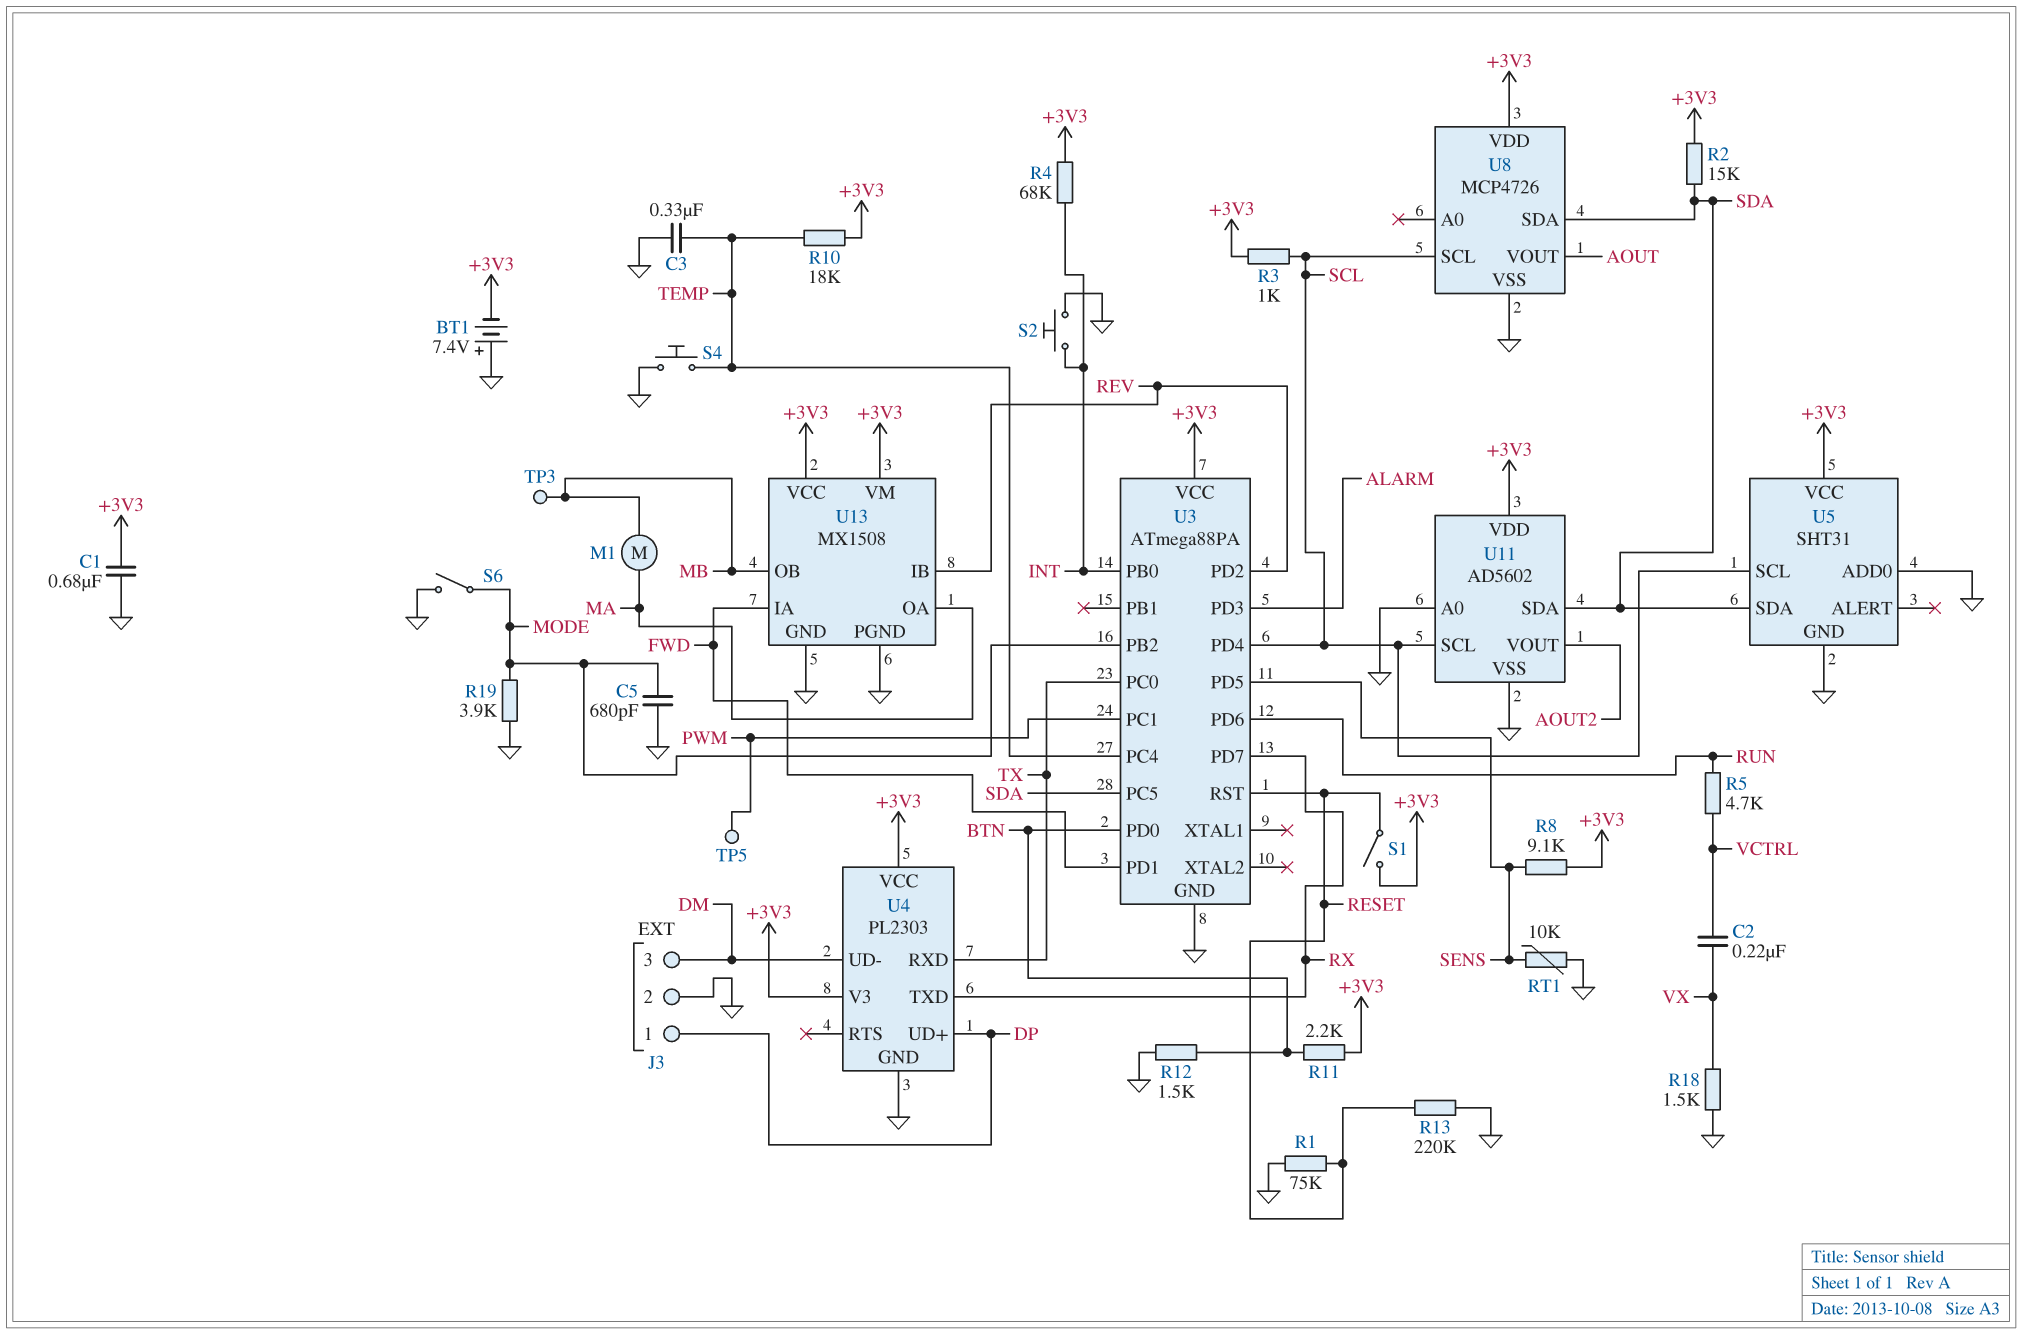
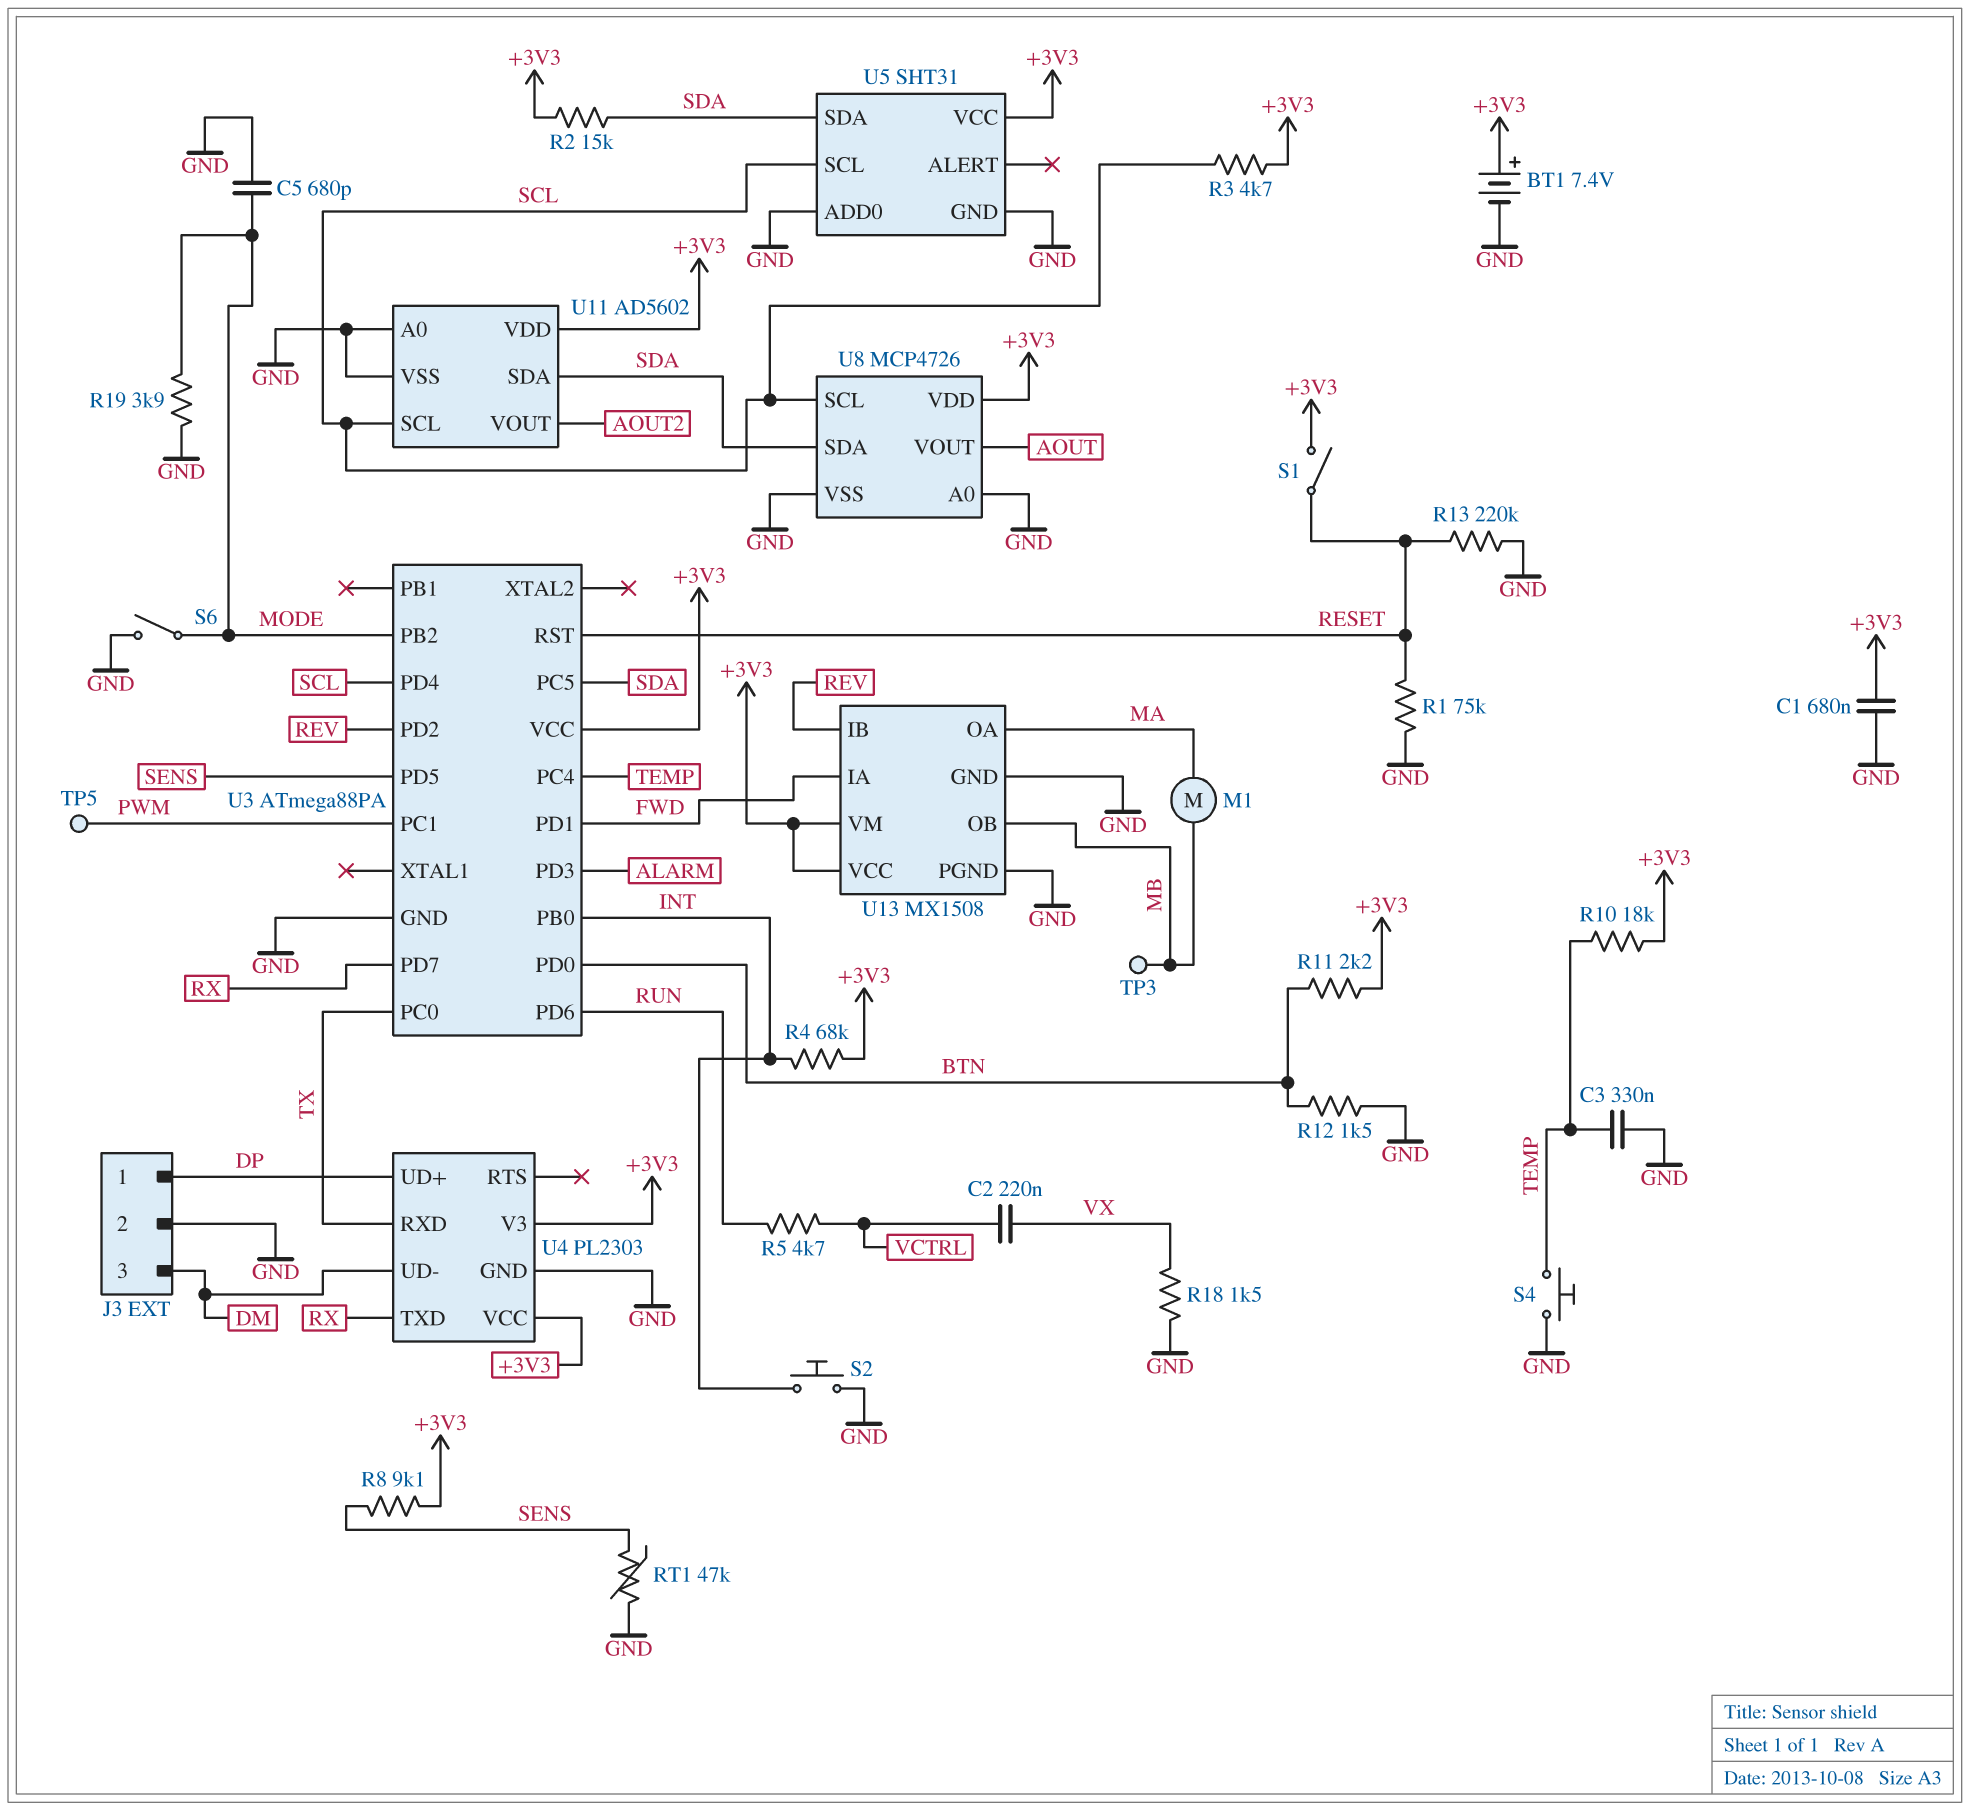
BT1: 7.4V (plus GND, minus +3V3) -> 7.4V (plus +3V3, minus GND)
R3: 1k (+3V3, SCL) -> 4.7k (+3V3, SCL)
RT1: 10k (GND, SENS) -> 47k (GND, SENS)
U8 pin A0: none -> GND

